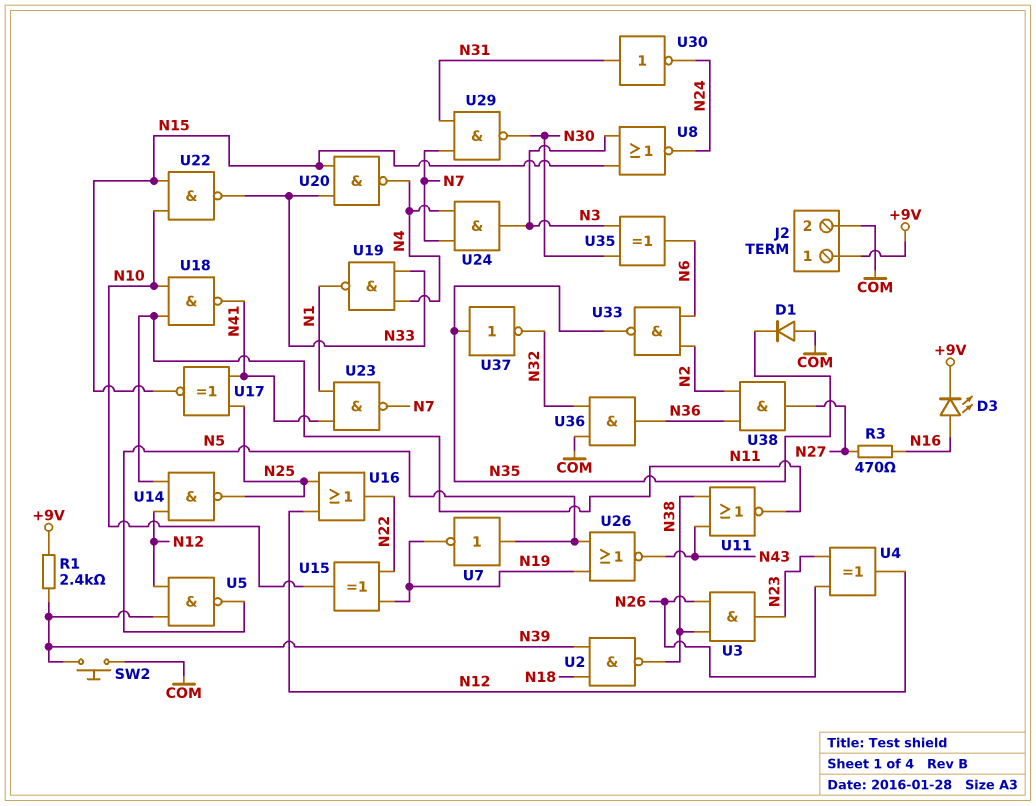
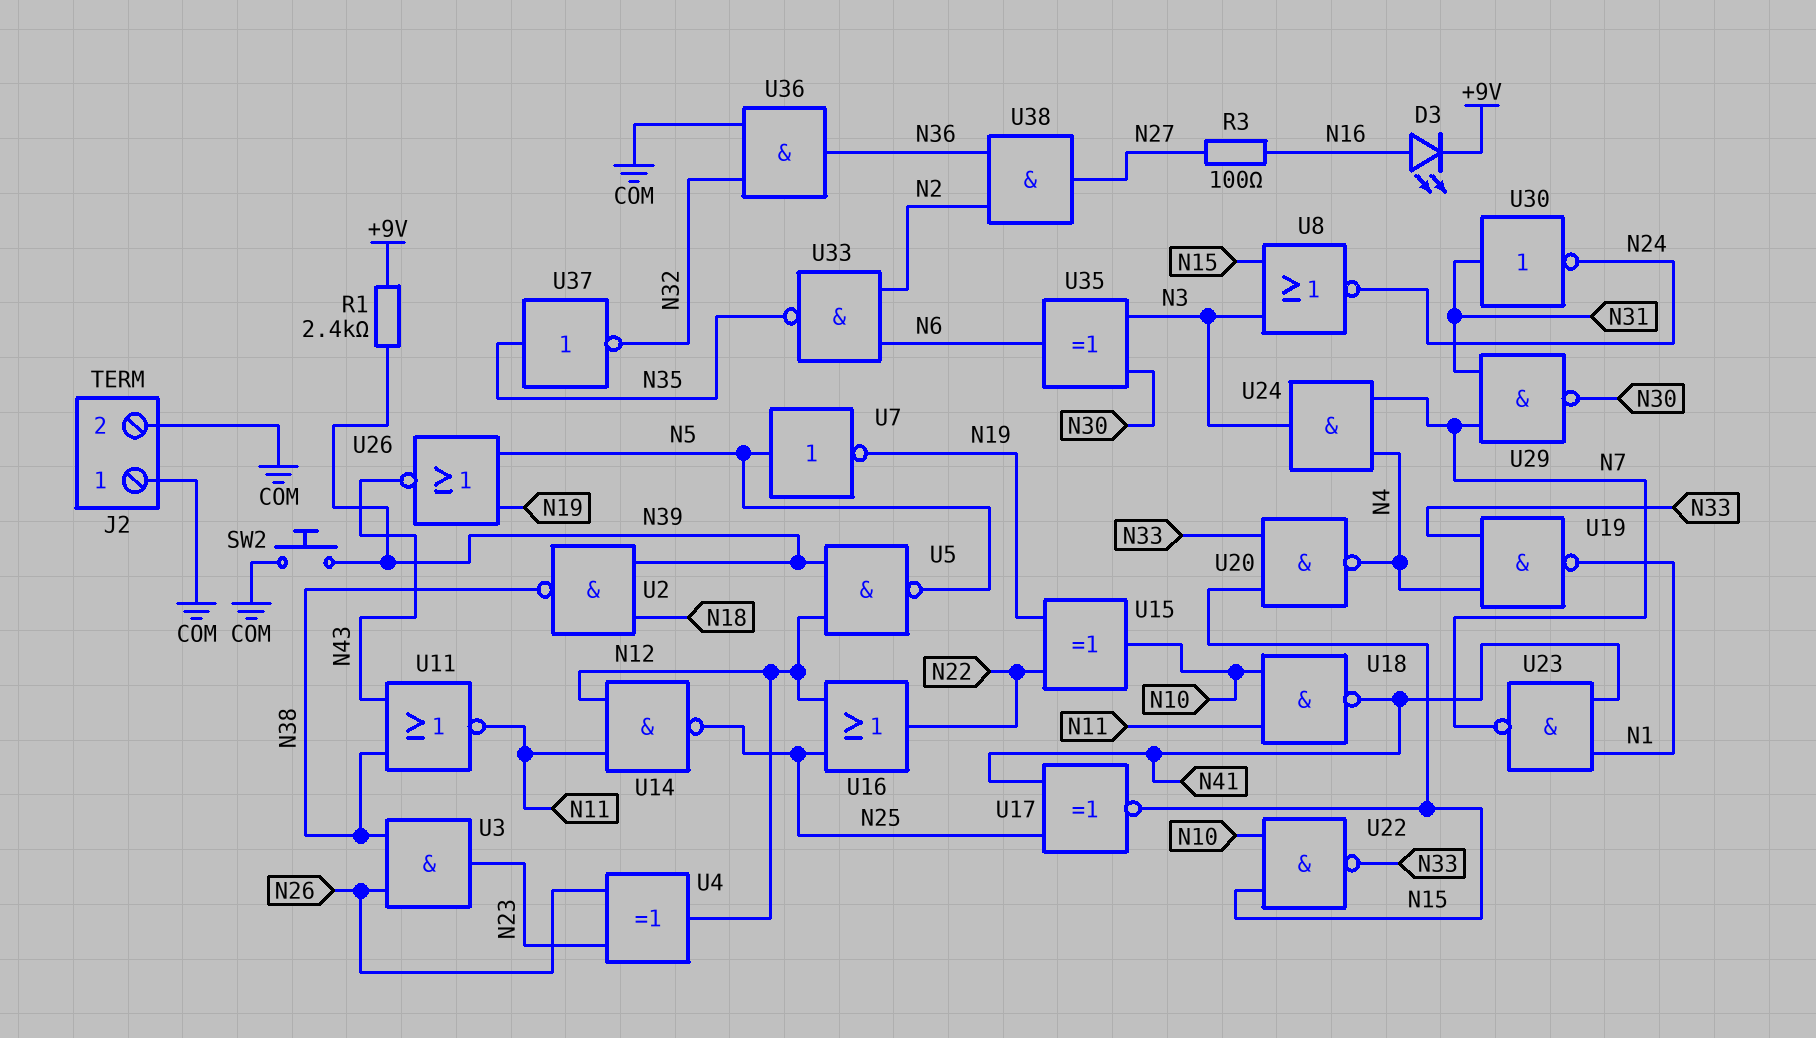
D1: diode (A COM, K N35) -> none
J2 pin 1: +9V -> COM
R3: 470 (N16, N27) -> 100 (N16, N27)

